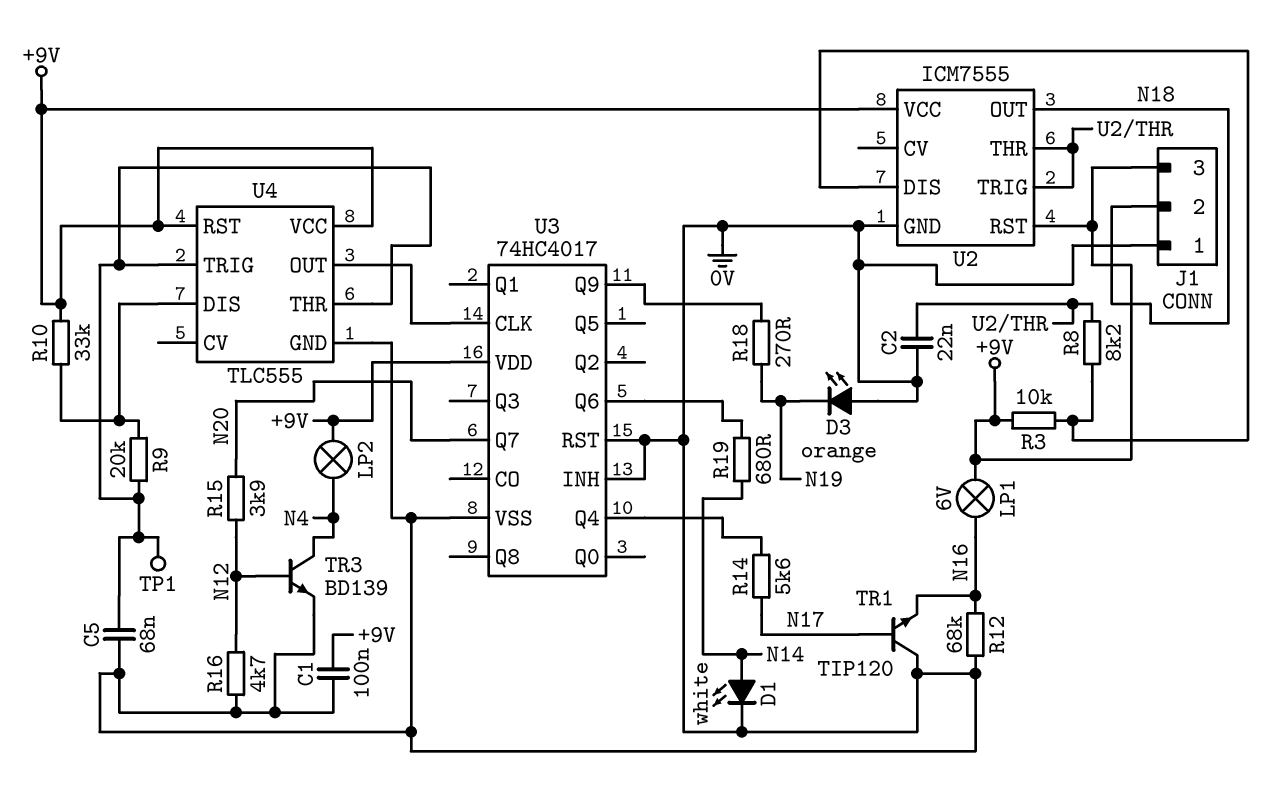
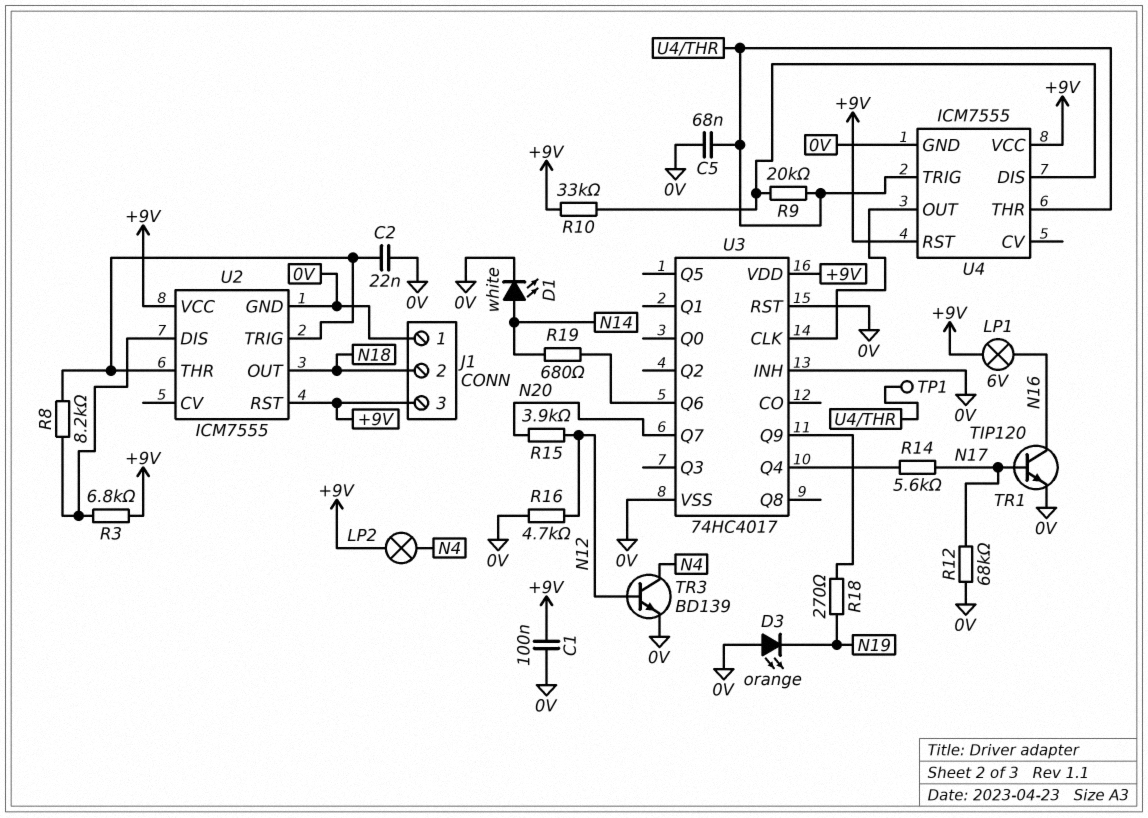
R3: 10k (+9V, U2/DIS) -> 6.8k (+9V, U2/DIS)
R12: 68k (0V, N16) -> 68k (0V, N17)
TR1: NPN TIP120 (B N17, C 0V, E N16) -> NPN TIP120 (B N17, C N16, E 0V)
U4: TLC555 -> ICM7555

